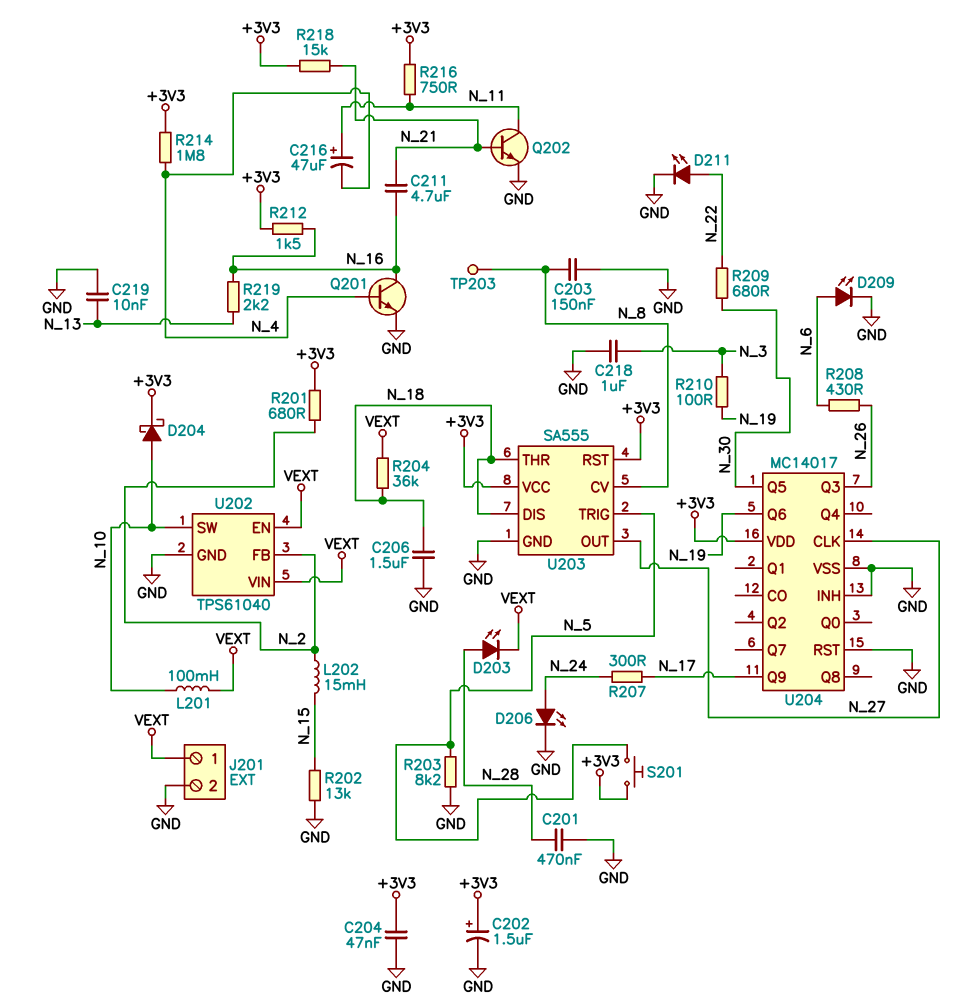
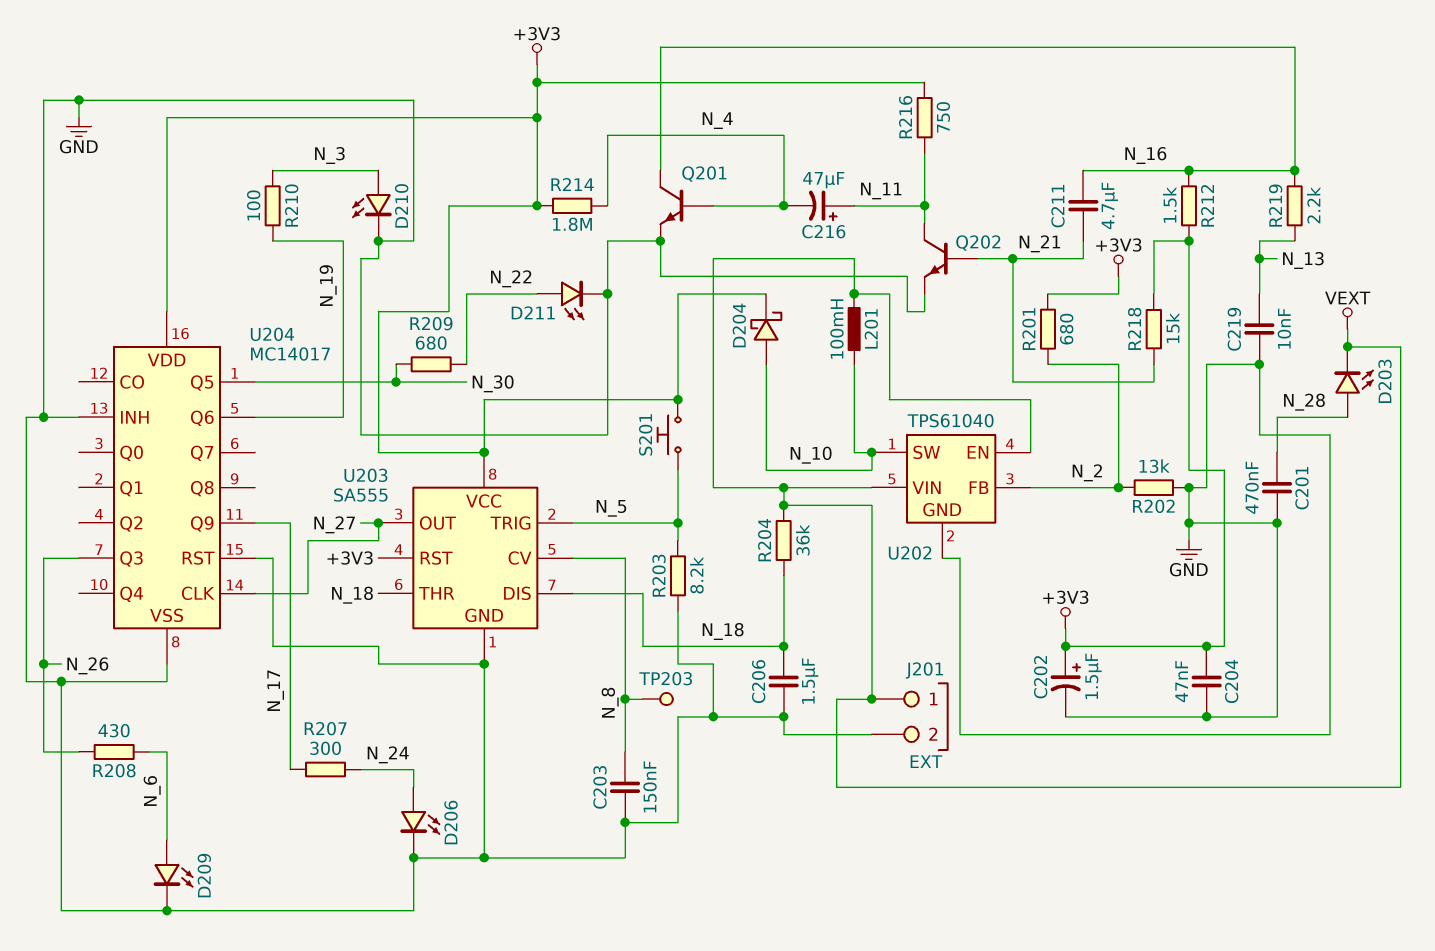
C218: 1uF (GND, N_3) -> none
D210: none -> LED (A N_3, K GND)
L202: 15mH (N_2, N_15) -> none
R202: 13k (GND, N_15) -> 13k (GND, N_2)

